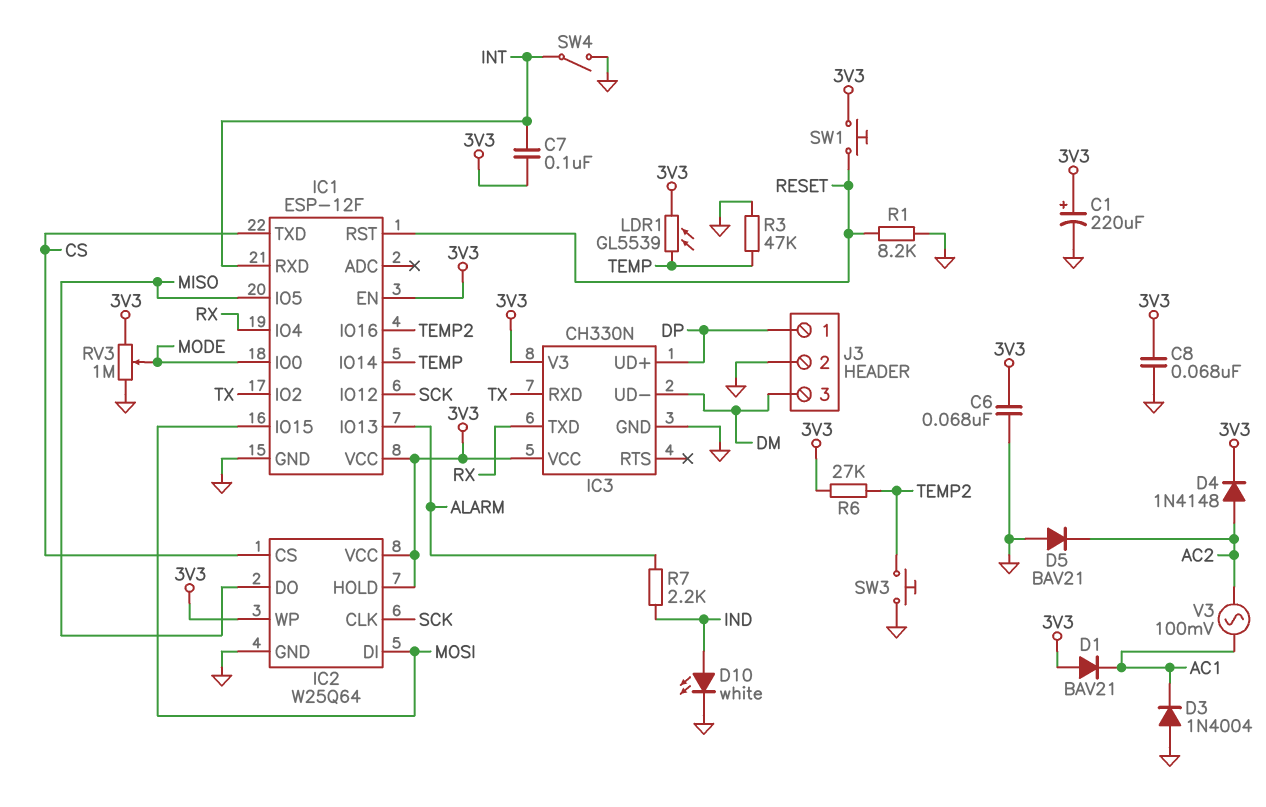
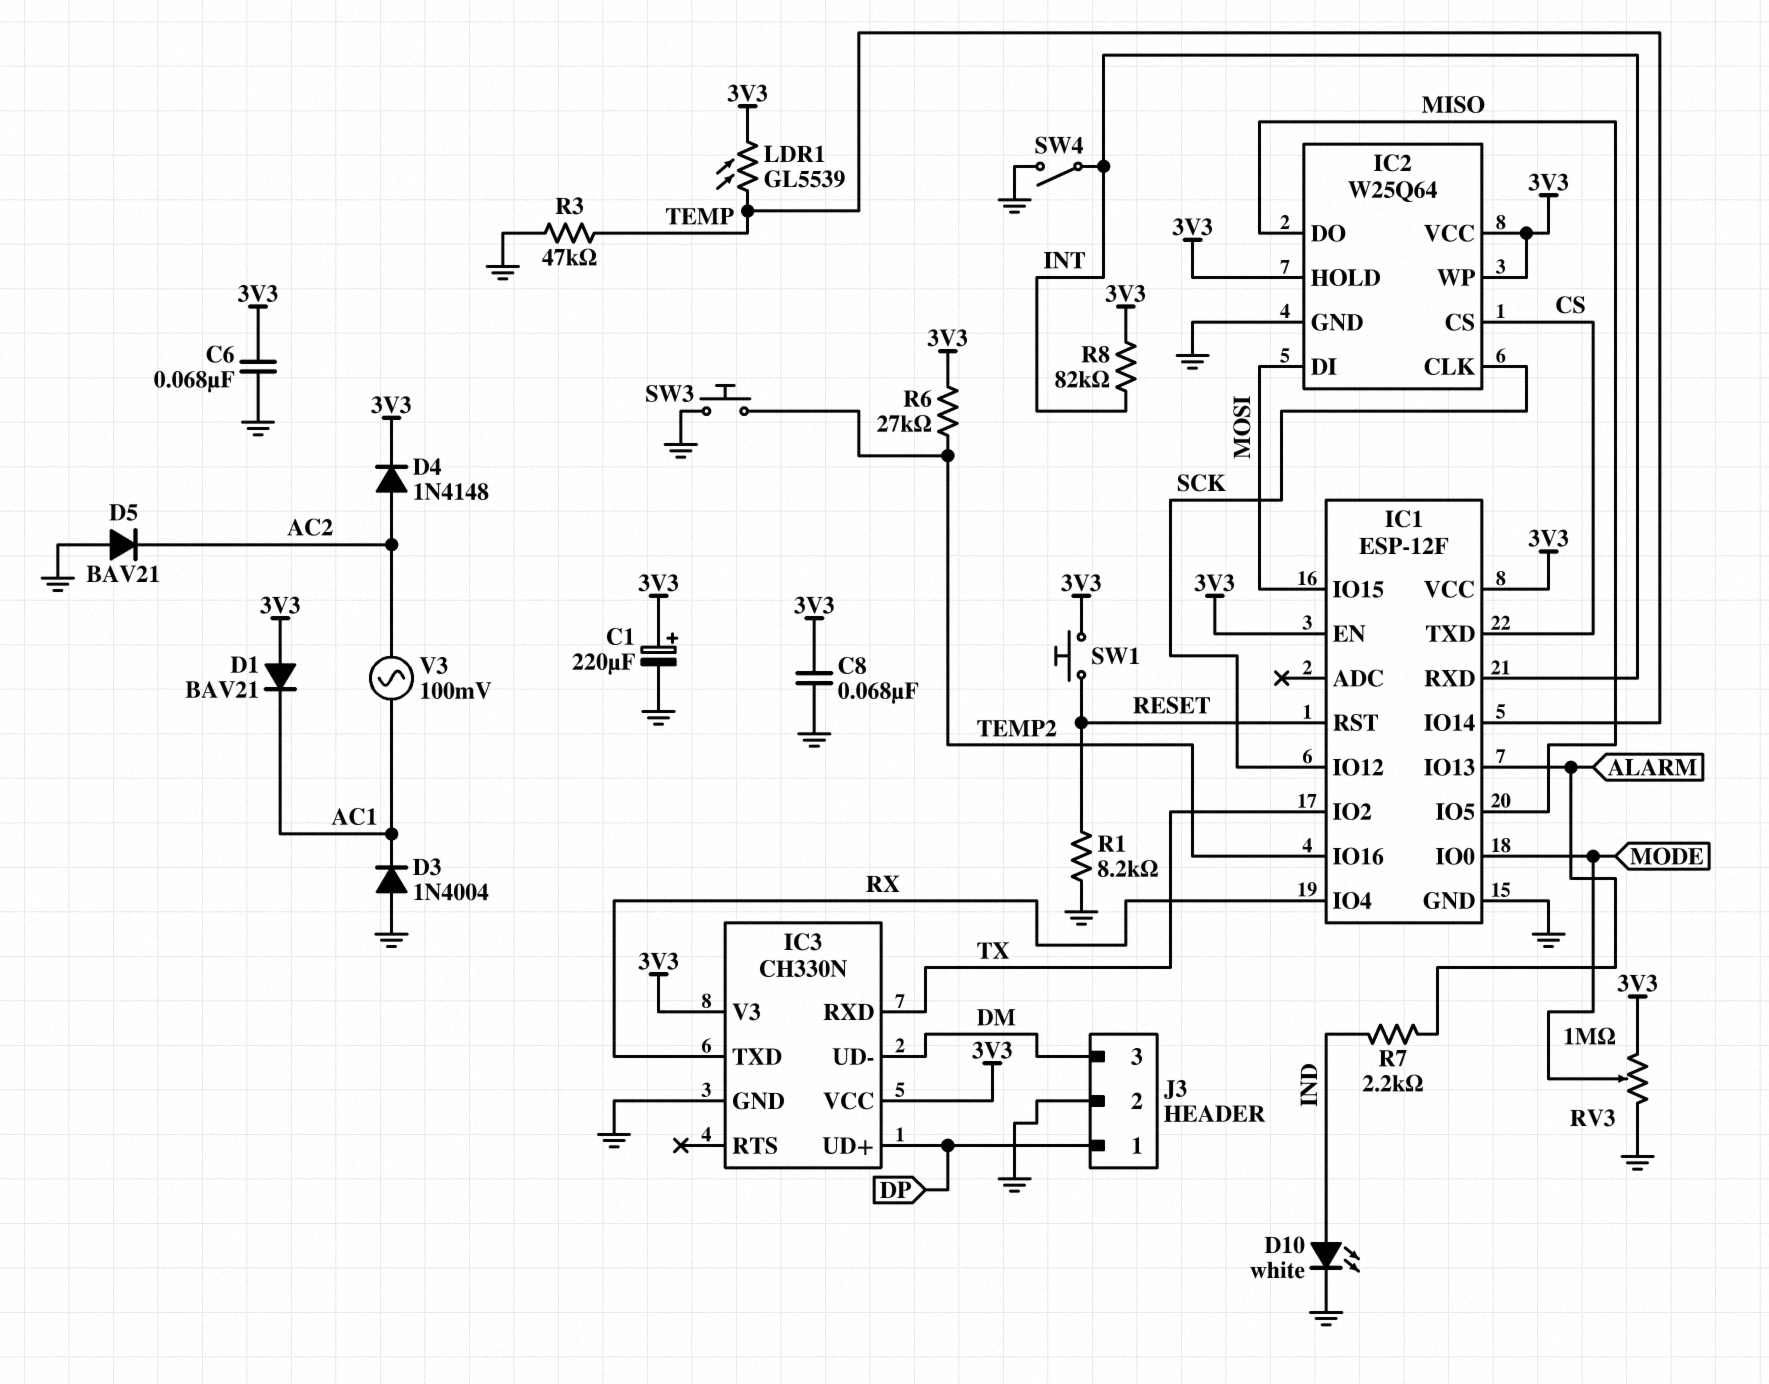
C7: 100nF (3V3, INT) -> none
R8: none -> 82k (3V3, INT)

